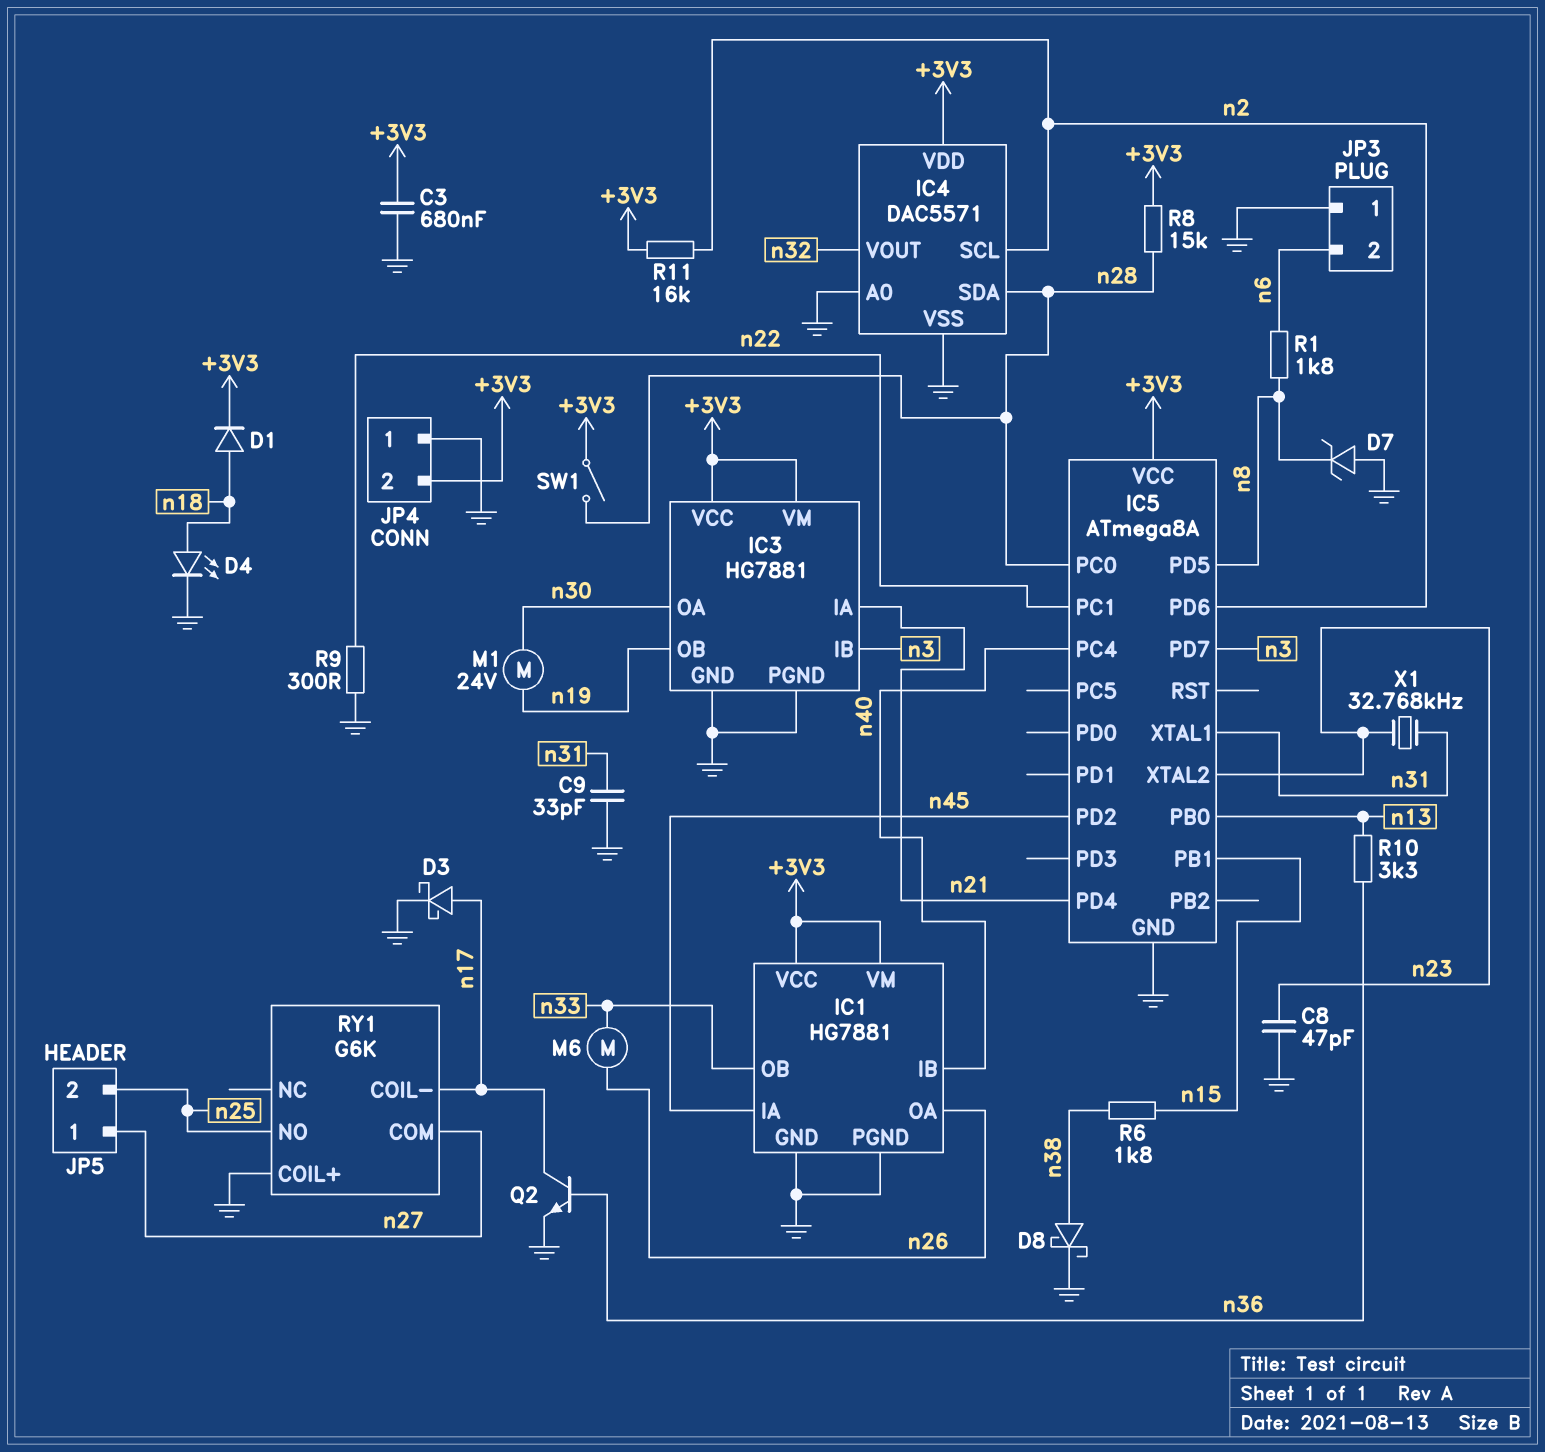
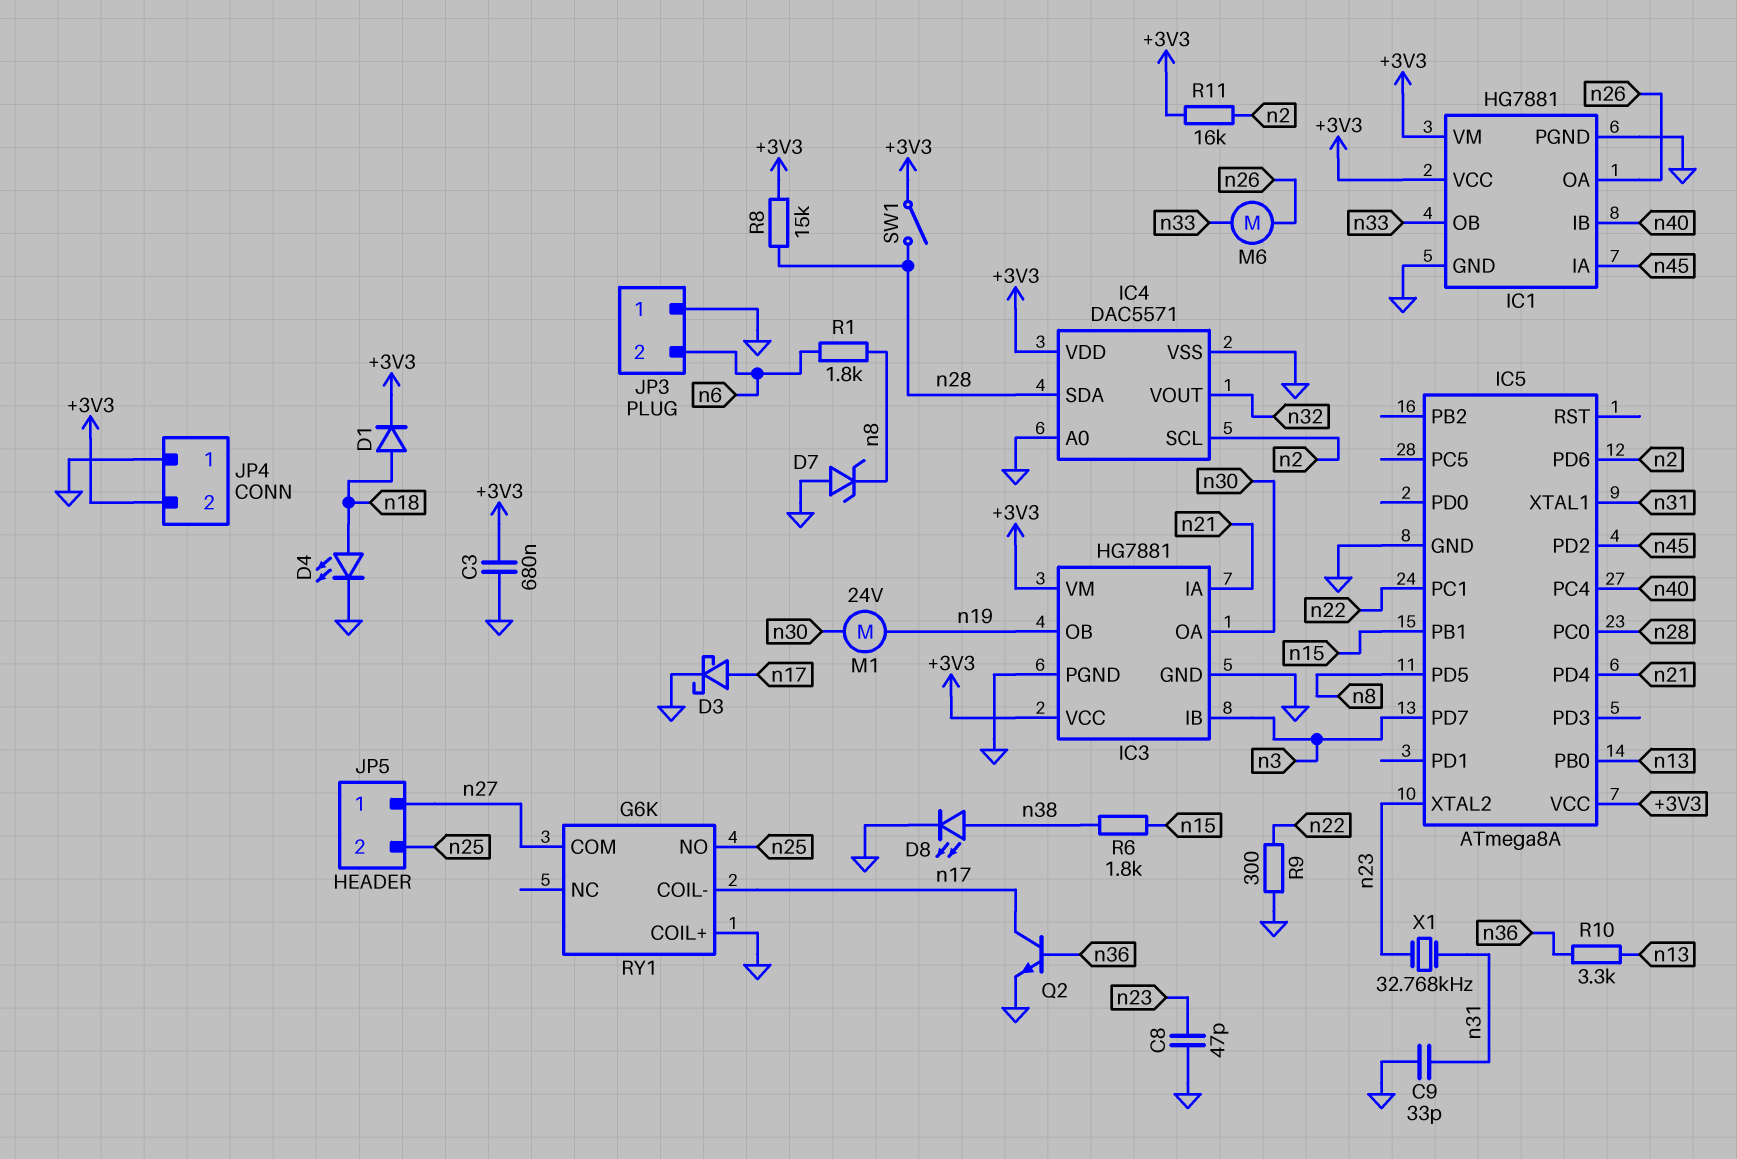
D8: schottky (A n38, K GND) -> LED (A n38, K GND)

